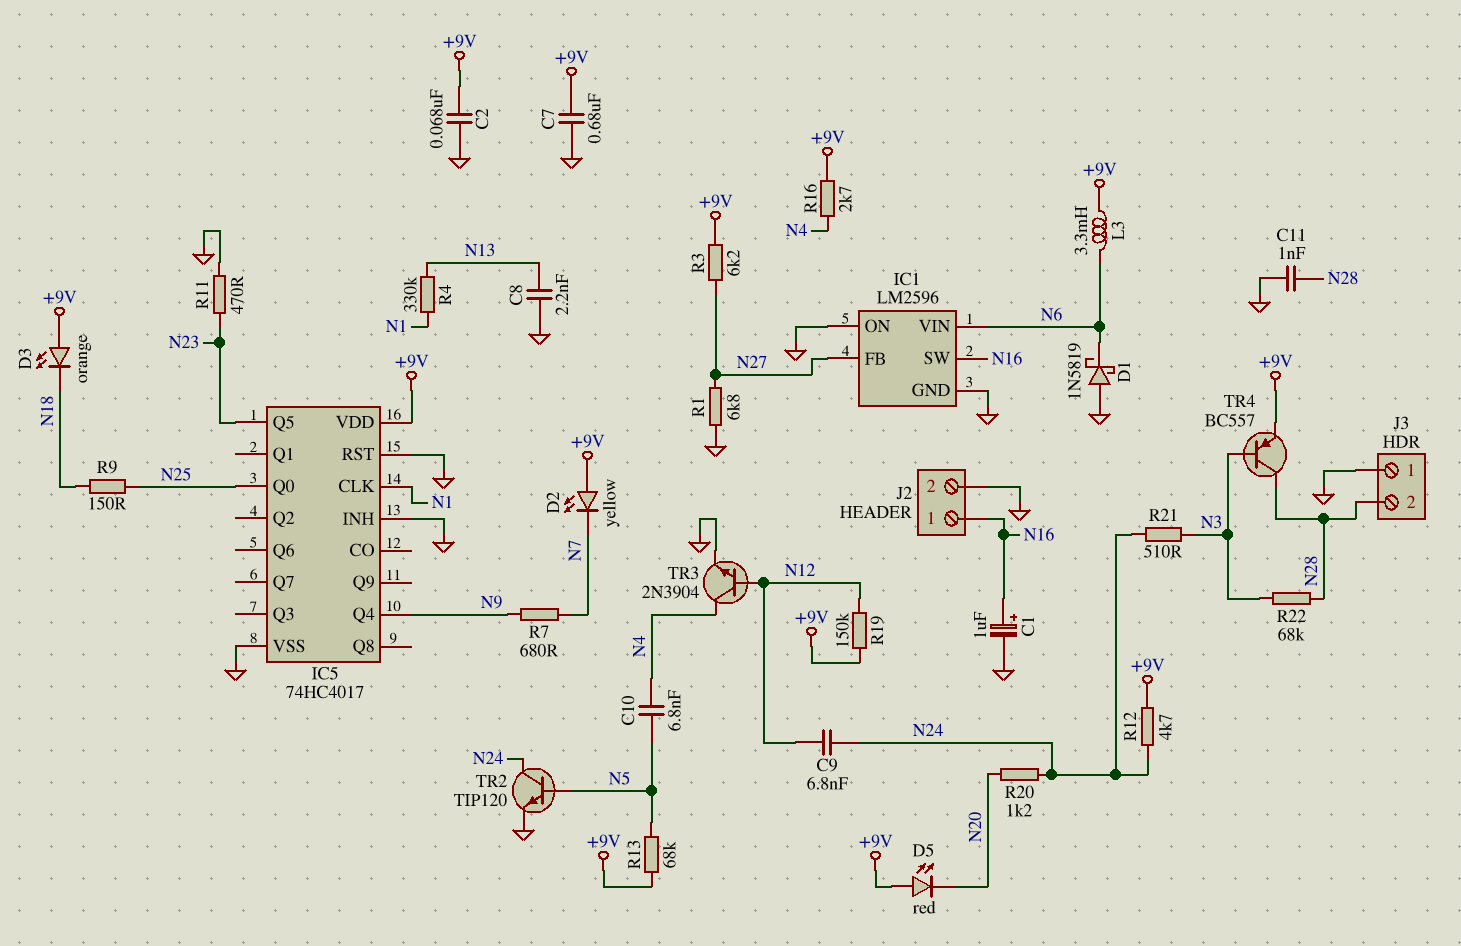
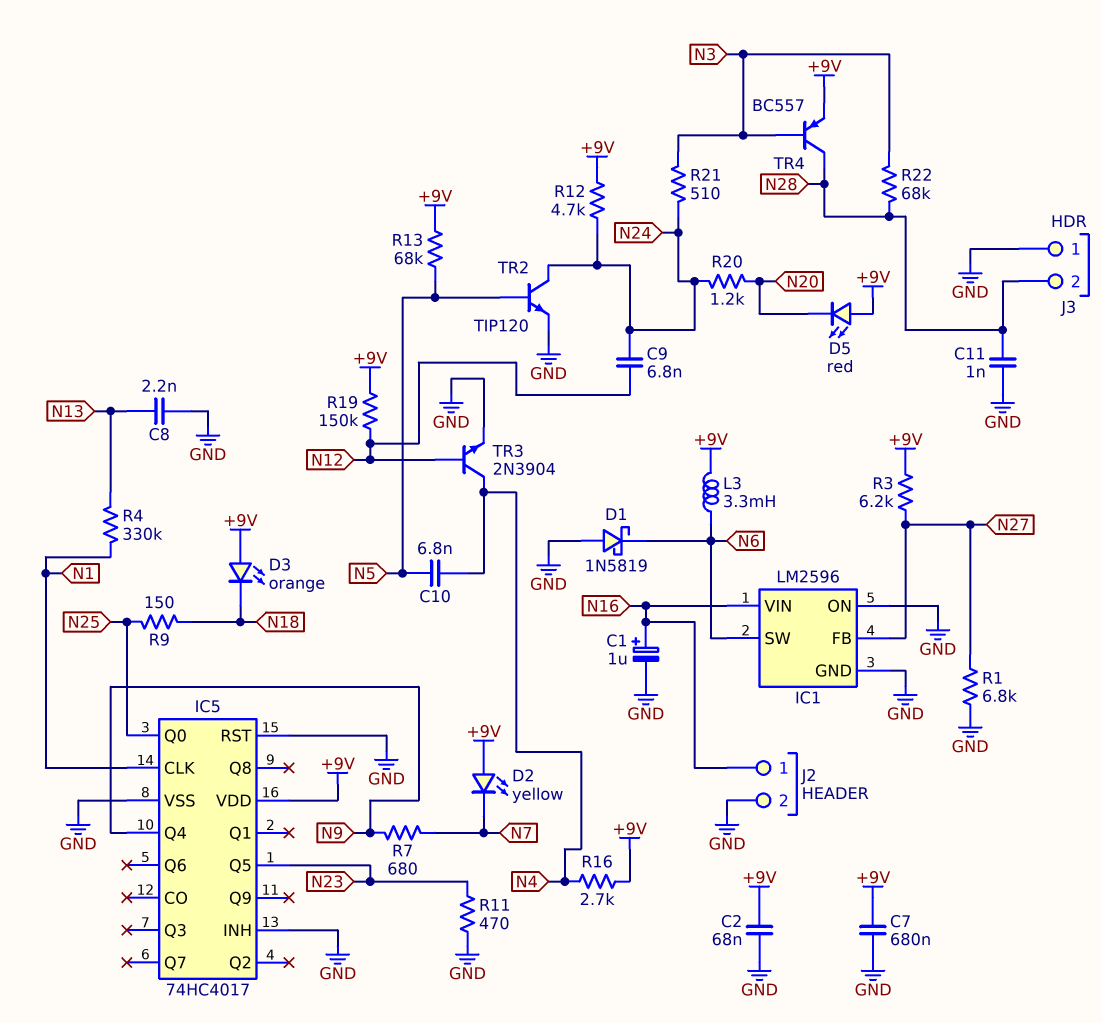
IC1 pin SW: N16 -> N6
IC1 pin VIN: N6 -> N16

